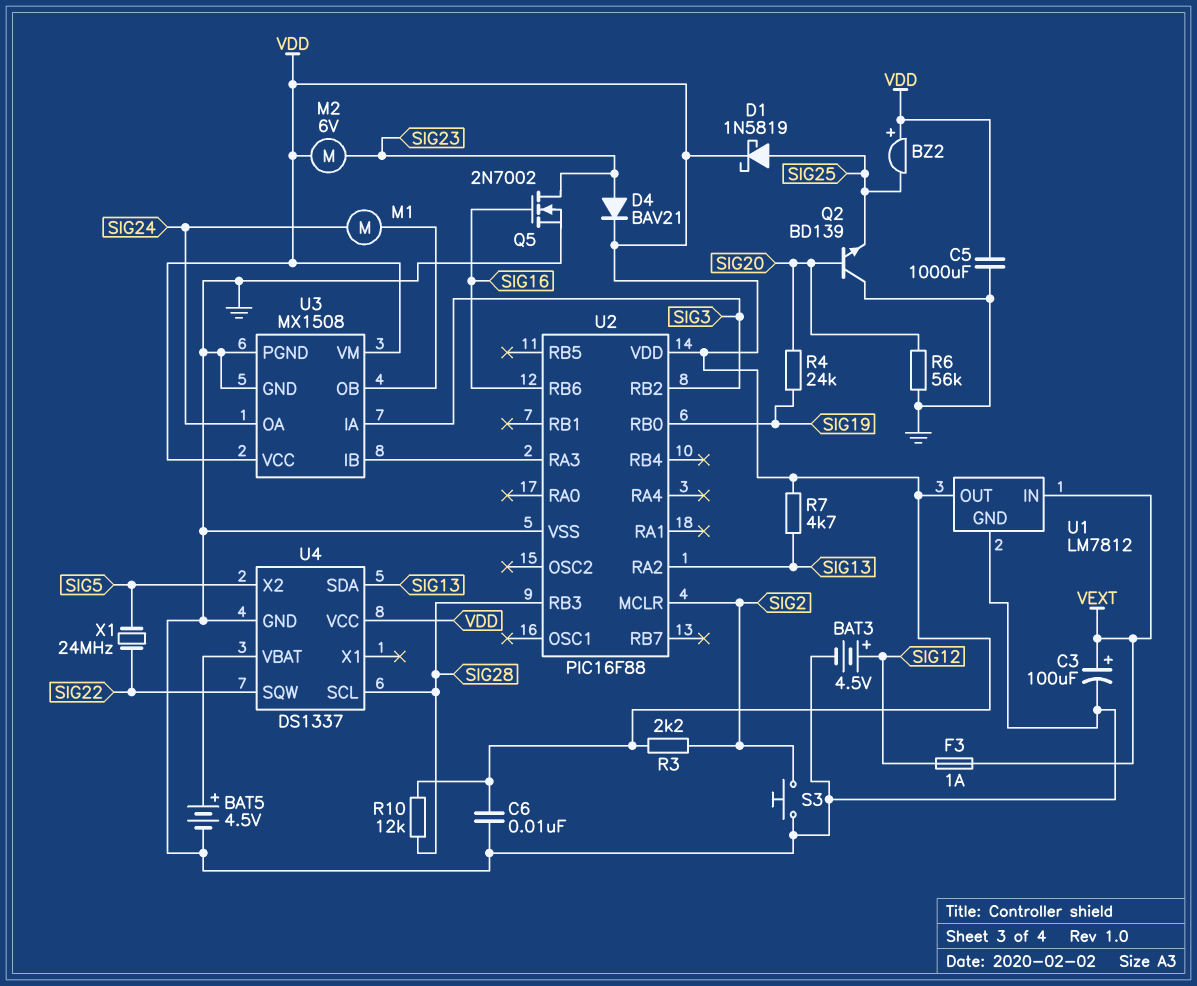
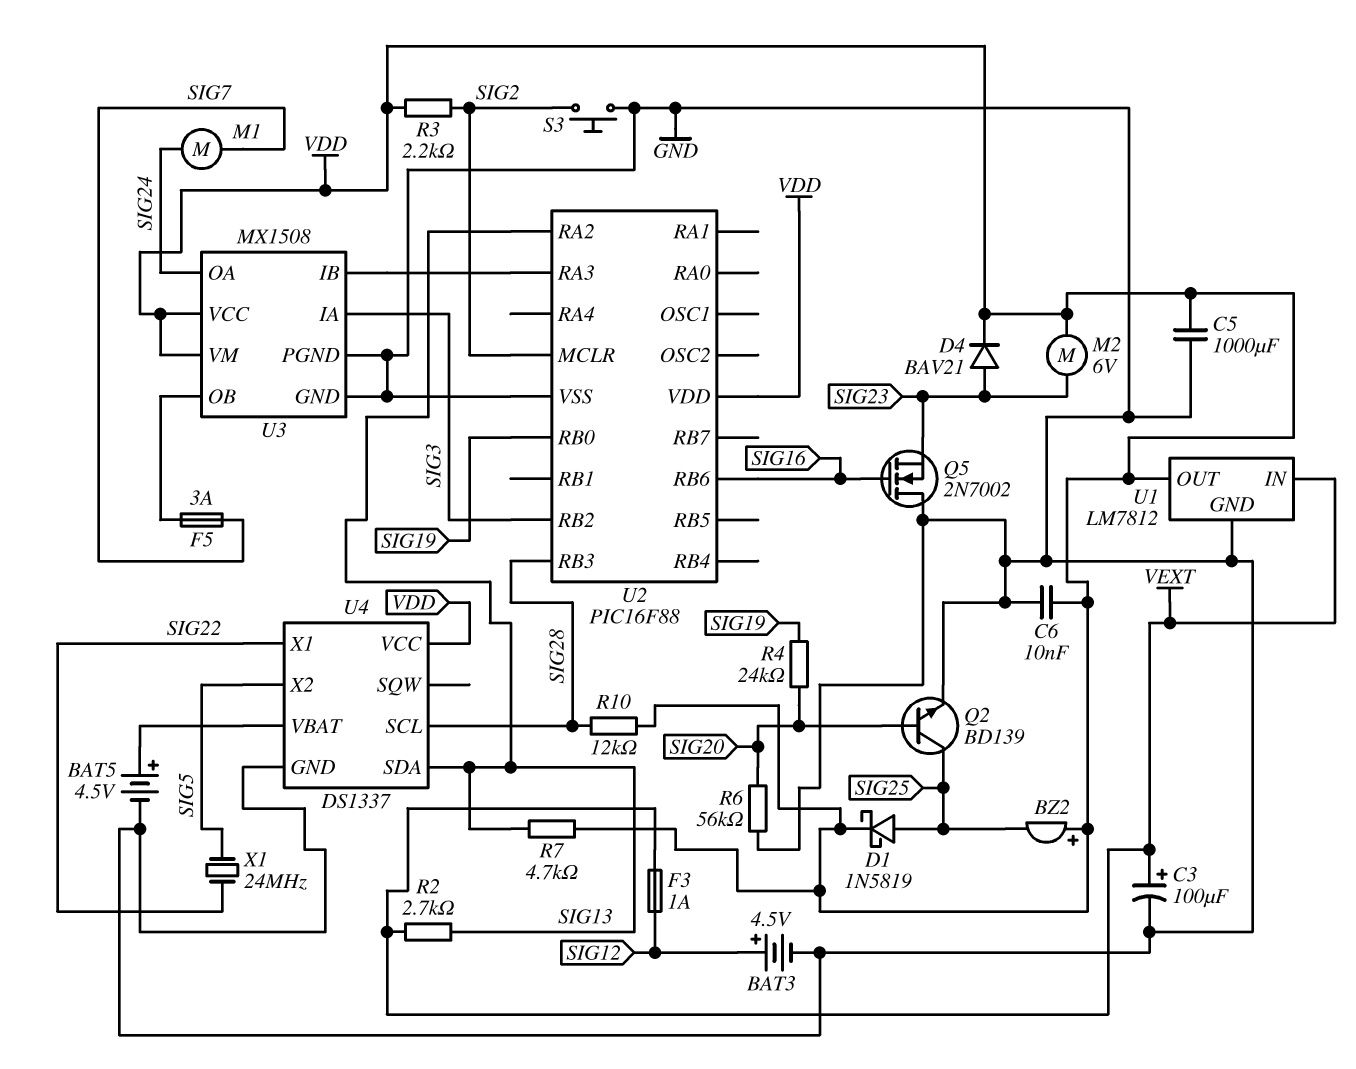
F5: none -> 3A (SIG7, U3/OB)
M1: motor (SIG24, U3/OB) -> motor (SIG7, SIG24)
Q2: NPN BD139 (B SIG20, C GND, E SIG25) -> NPN BD139 (B SIG20, C SIG25, E GND)
Q5: NMOS 2N7002 (G SIG16, D SIG23, S GND) -> NMOS 2N7002 (G SIG16, D GND, S SIG23)
R2: none -> 2.7k (SIG13, VEXT)
U4 pin SQW: SIG22 -> none
U4 pin X1: none -> SIG22

